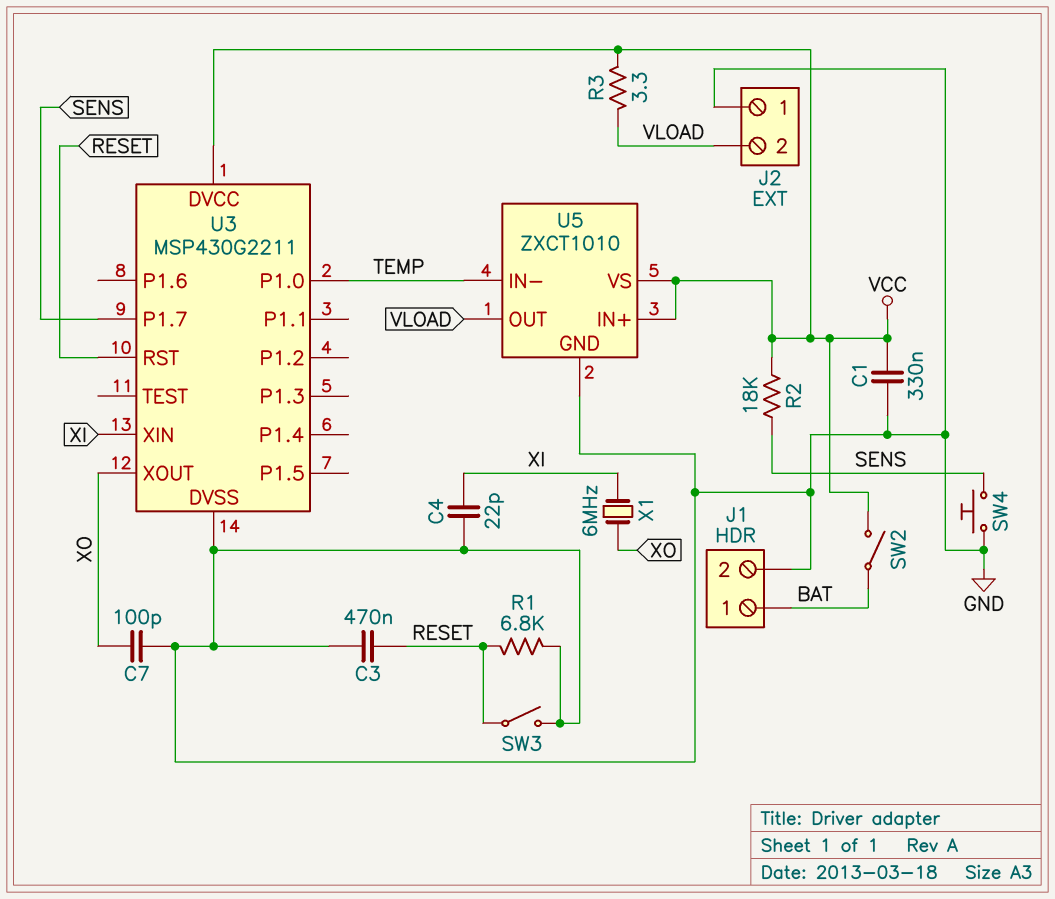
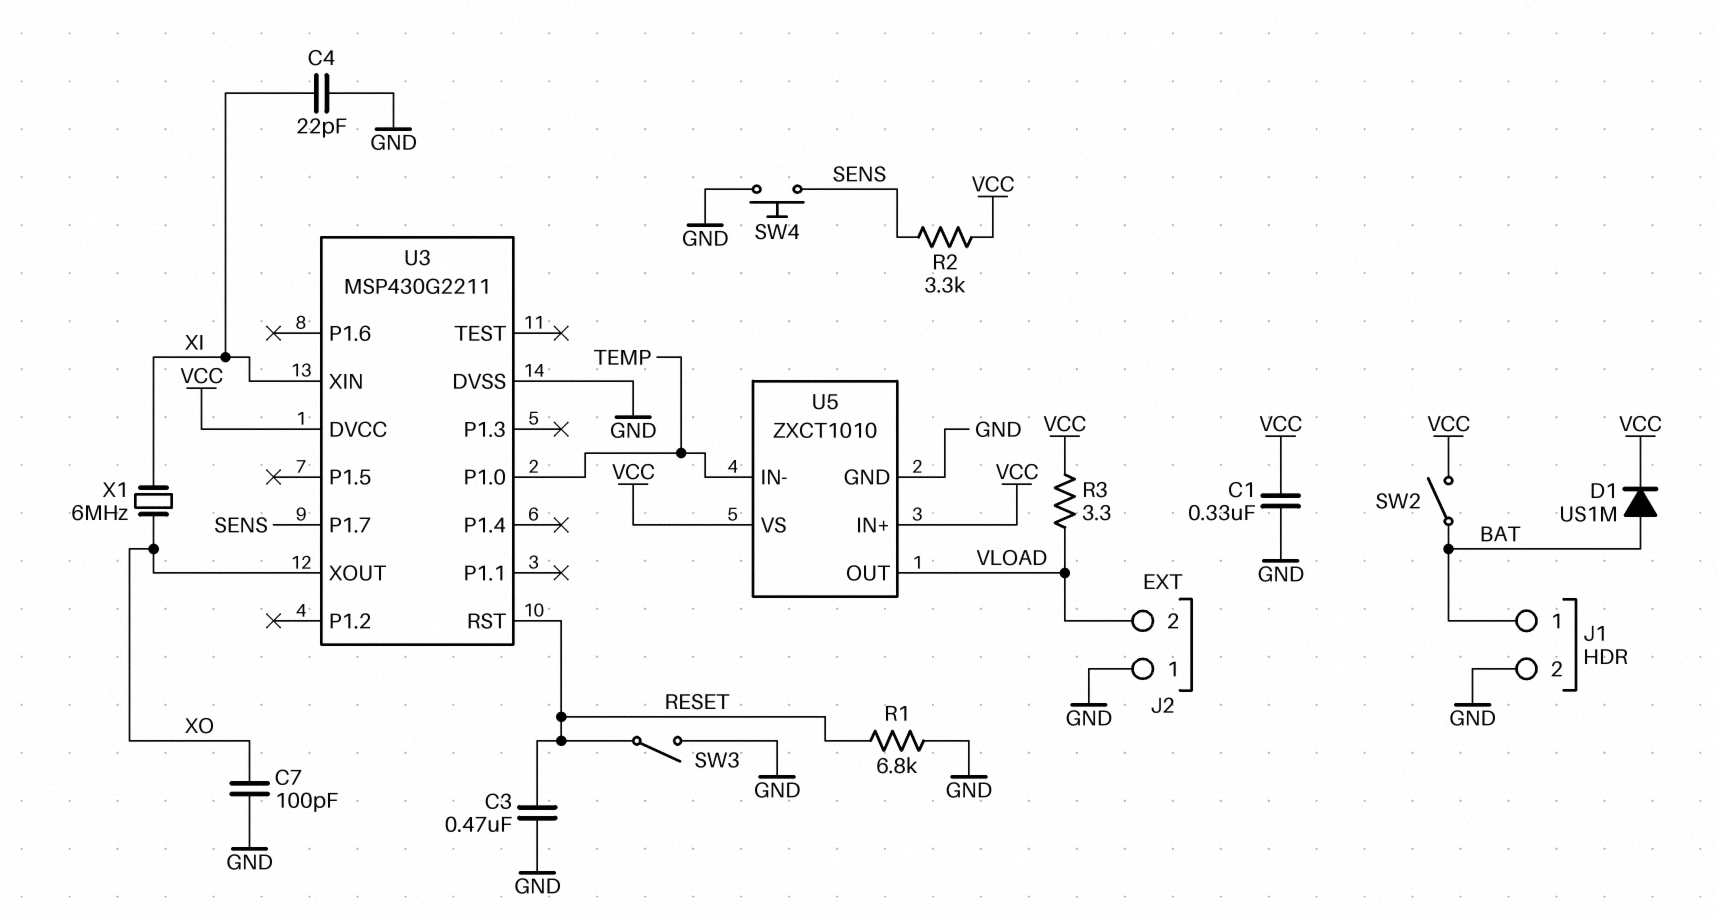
D1: none -> diode US1M (A BAT, K VCC)
R2: 18k (SENS, VCC) -> 3.3k (SENS, VCC)

